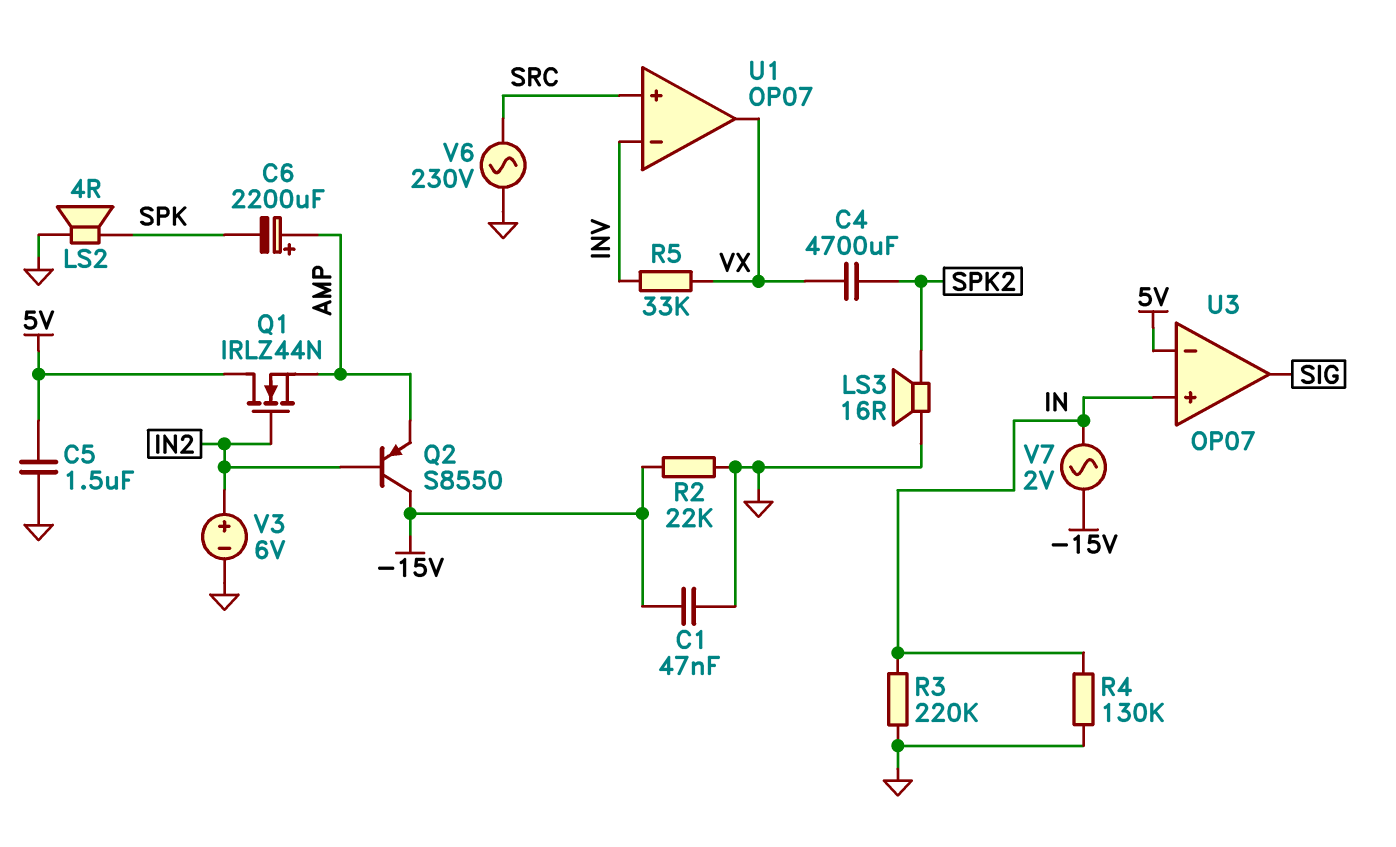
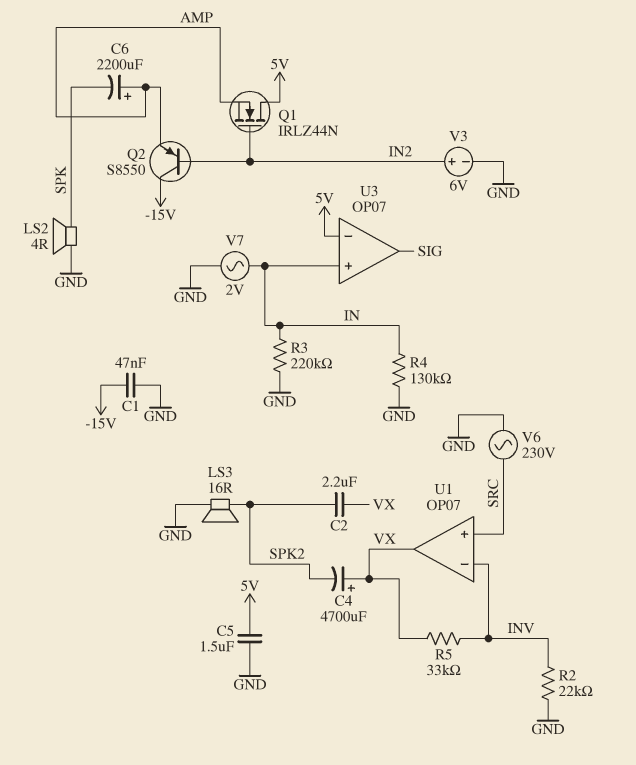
C2: none -> 2.2uF (SPK2, VX)
C4: 4700uF (SPK2, VX) -> 4700uF (plus VX, minus SPK2)
R2: 22k (-15V, GND) -> 22k (GND, INV)
V7: AC 2V (-15V, IN) -> AC 2V (GND, IN)

